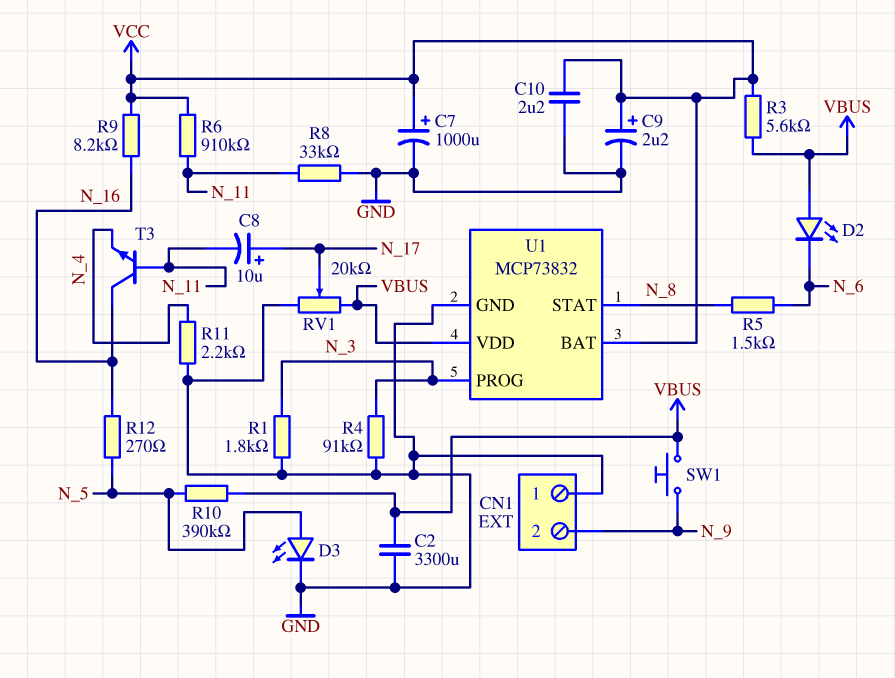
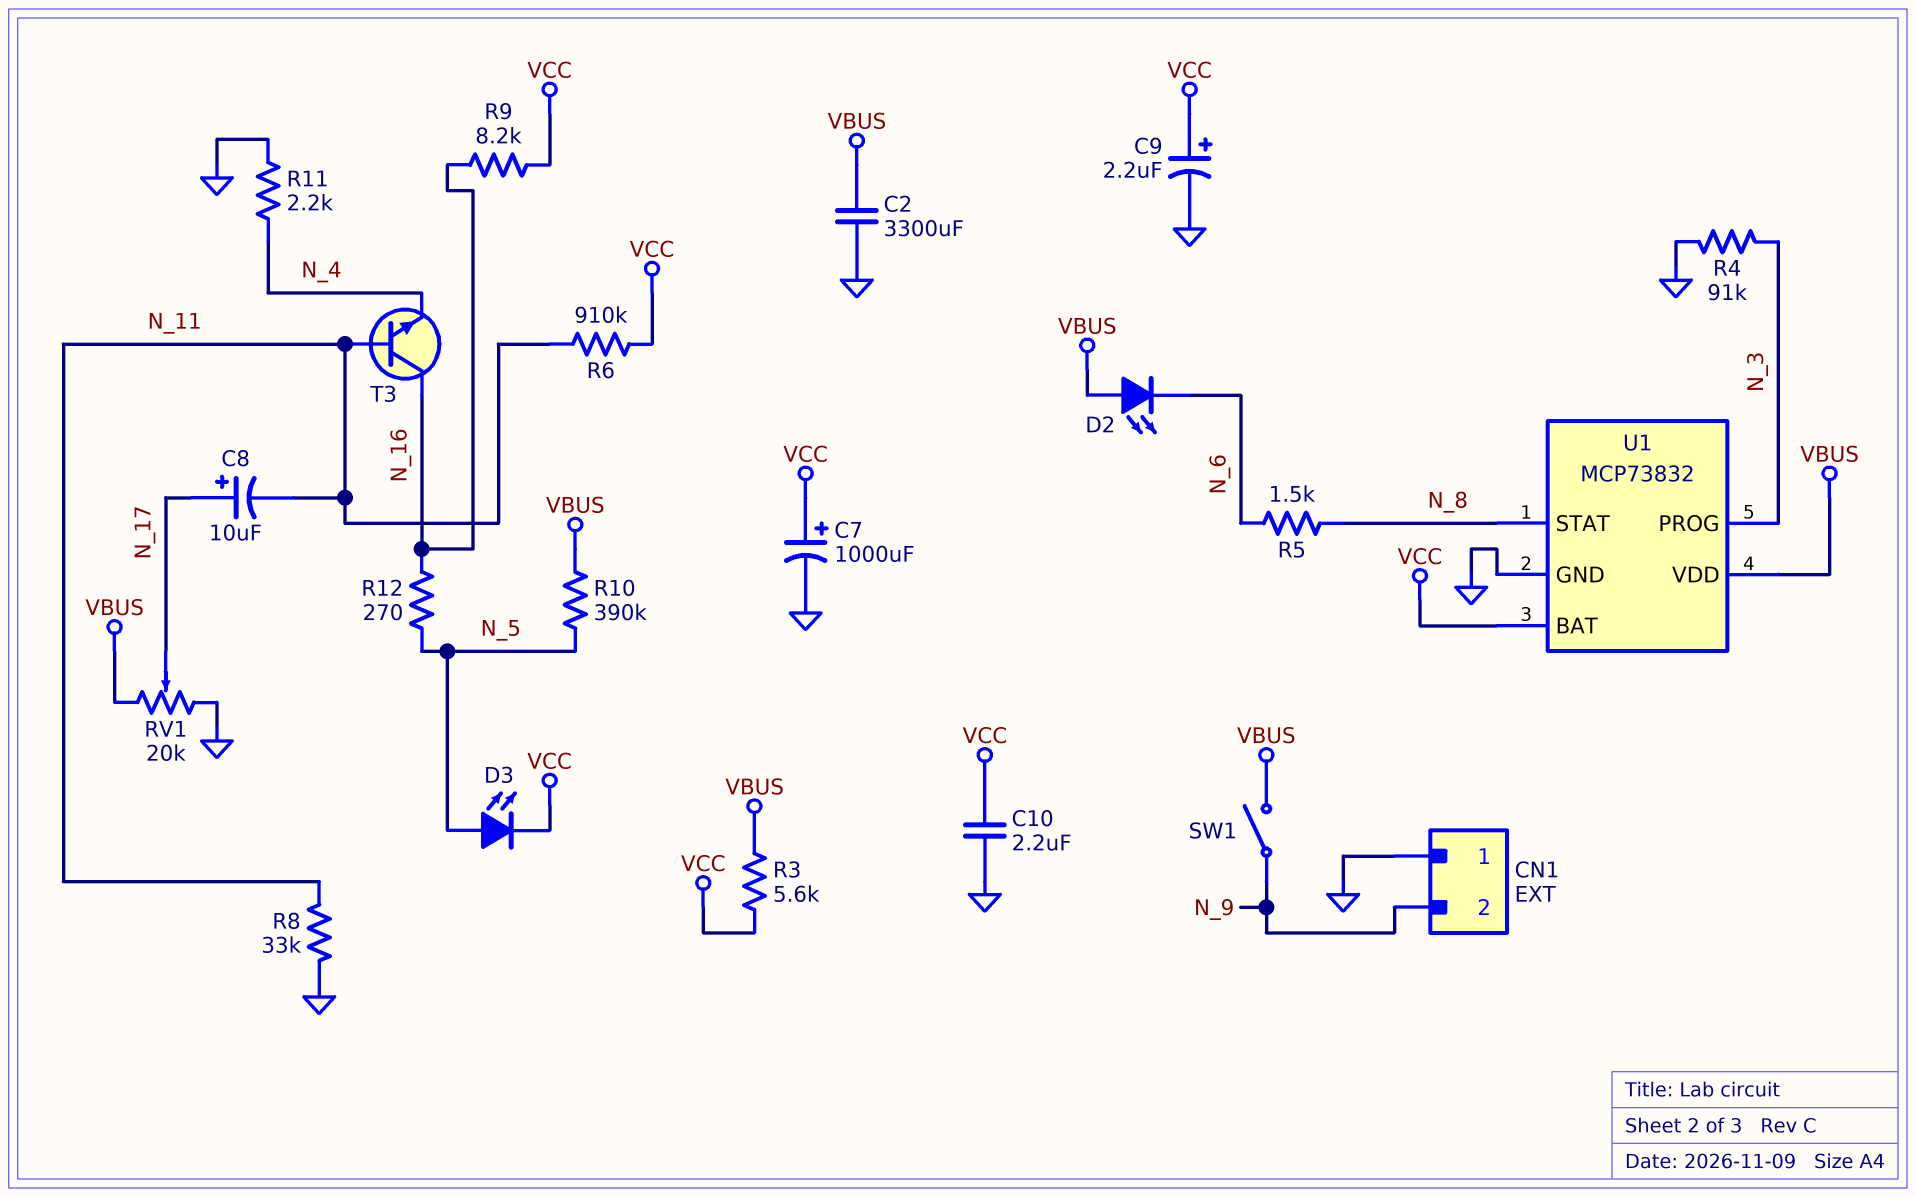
D3: LED (A N_5, K GND) -> LED (A N_5, K VCC)
R1: 1.8k (GND, N_3) -> none
SW1: button (N_9, VBUS) -> switch (N_9, VBUS)

